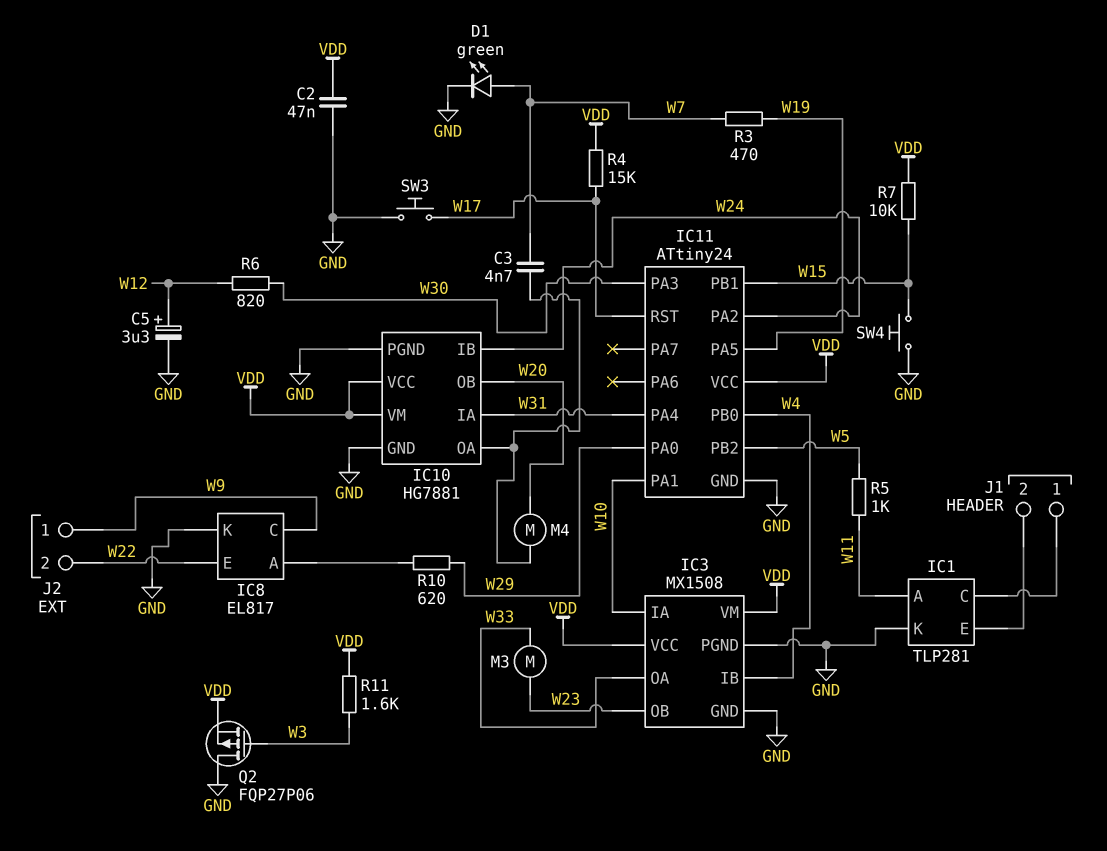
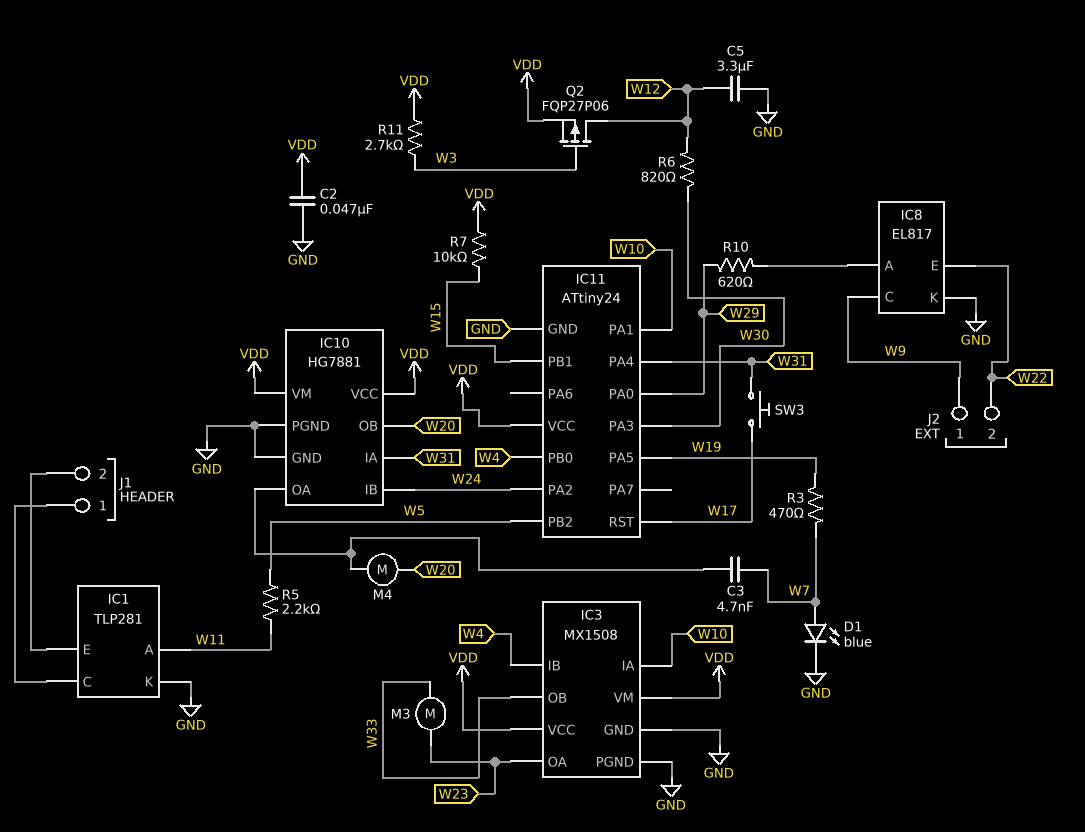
C5: 3.3uF (plus W12, minus GND) -> 3.3uF (GND, W12)
D1: LED green (A W7, K GND) -> LED blue (A W7, K GND)
IC3 pin OA: W33 -> W23
IC3 pin OB: W23 -> W33
Q2: PMOS FQP27P06 (G W3, D GND, S VDD) -> PMOS FQP27P06 (G W3, D W12, S VDD)
R4: 15k (VDD, W17) -> none
R5: 1k (W5, W11) -> 2.2k (W5, W11)
R11: 1.6k (VDD, W3) -> 2.7k (VDD, W3)
SW3: button (GND, W17) -> button (W17, W31)
SW4: button (GND, W15) -> none

